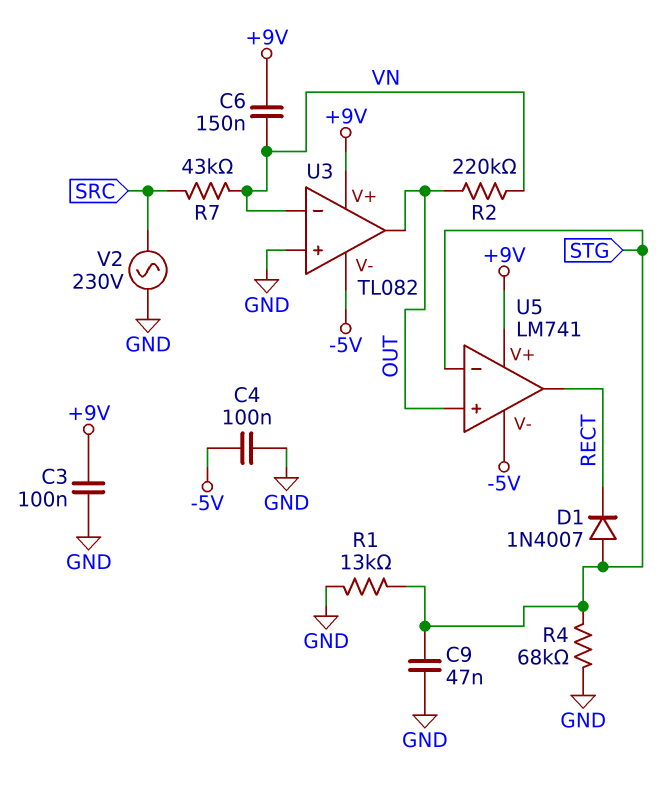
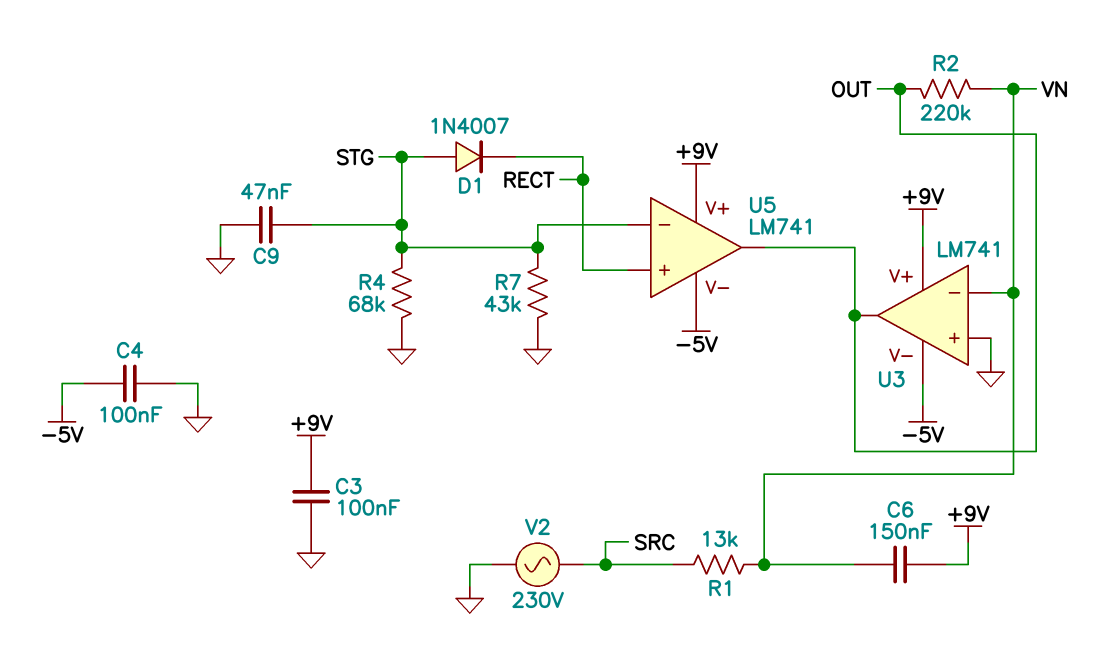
R1: 13k (GND, STG) -> 13k (SRC, VN)
R7: 43k (SRC, VN) -> 43k (GND, STG)
U3: TL082 -> LM741
U5 pin in+: OUT -> RECT
U5 pin out: RECT -> OUT

